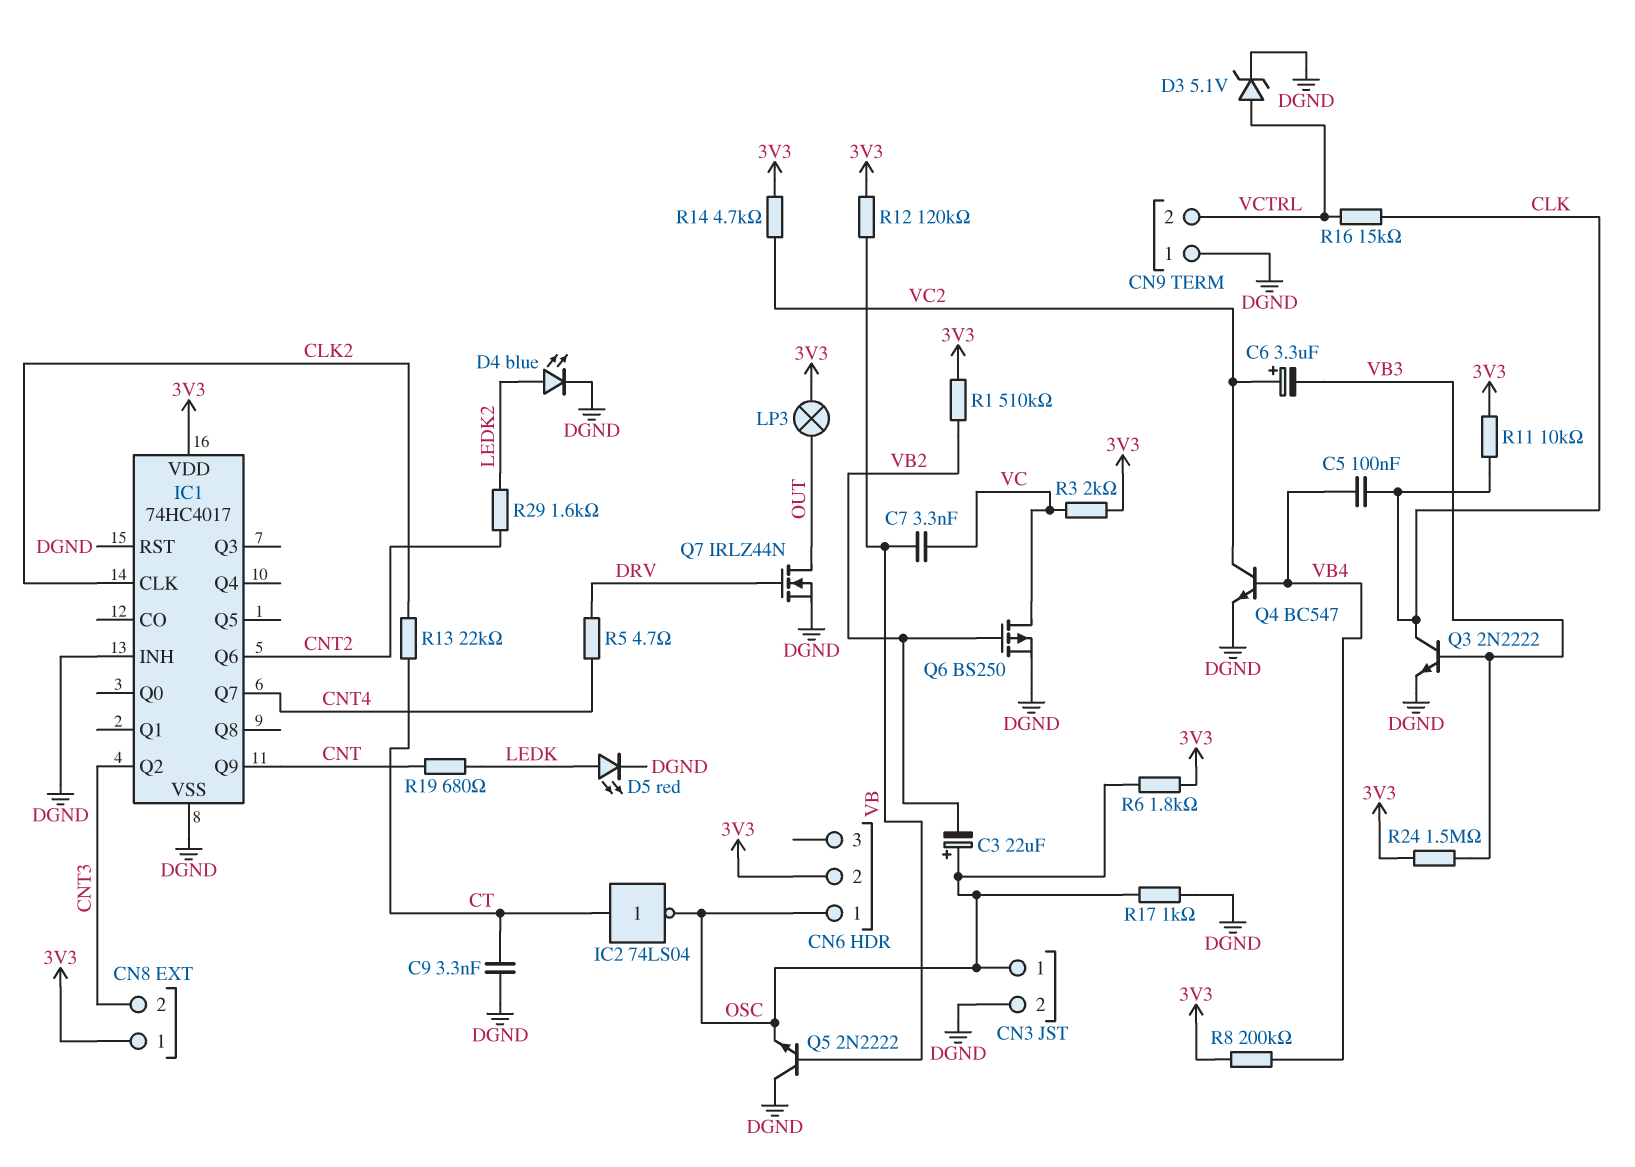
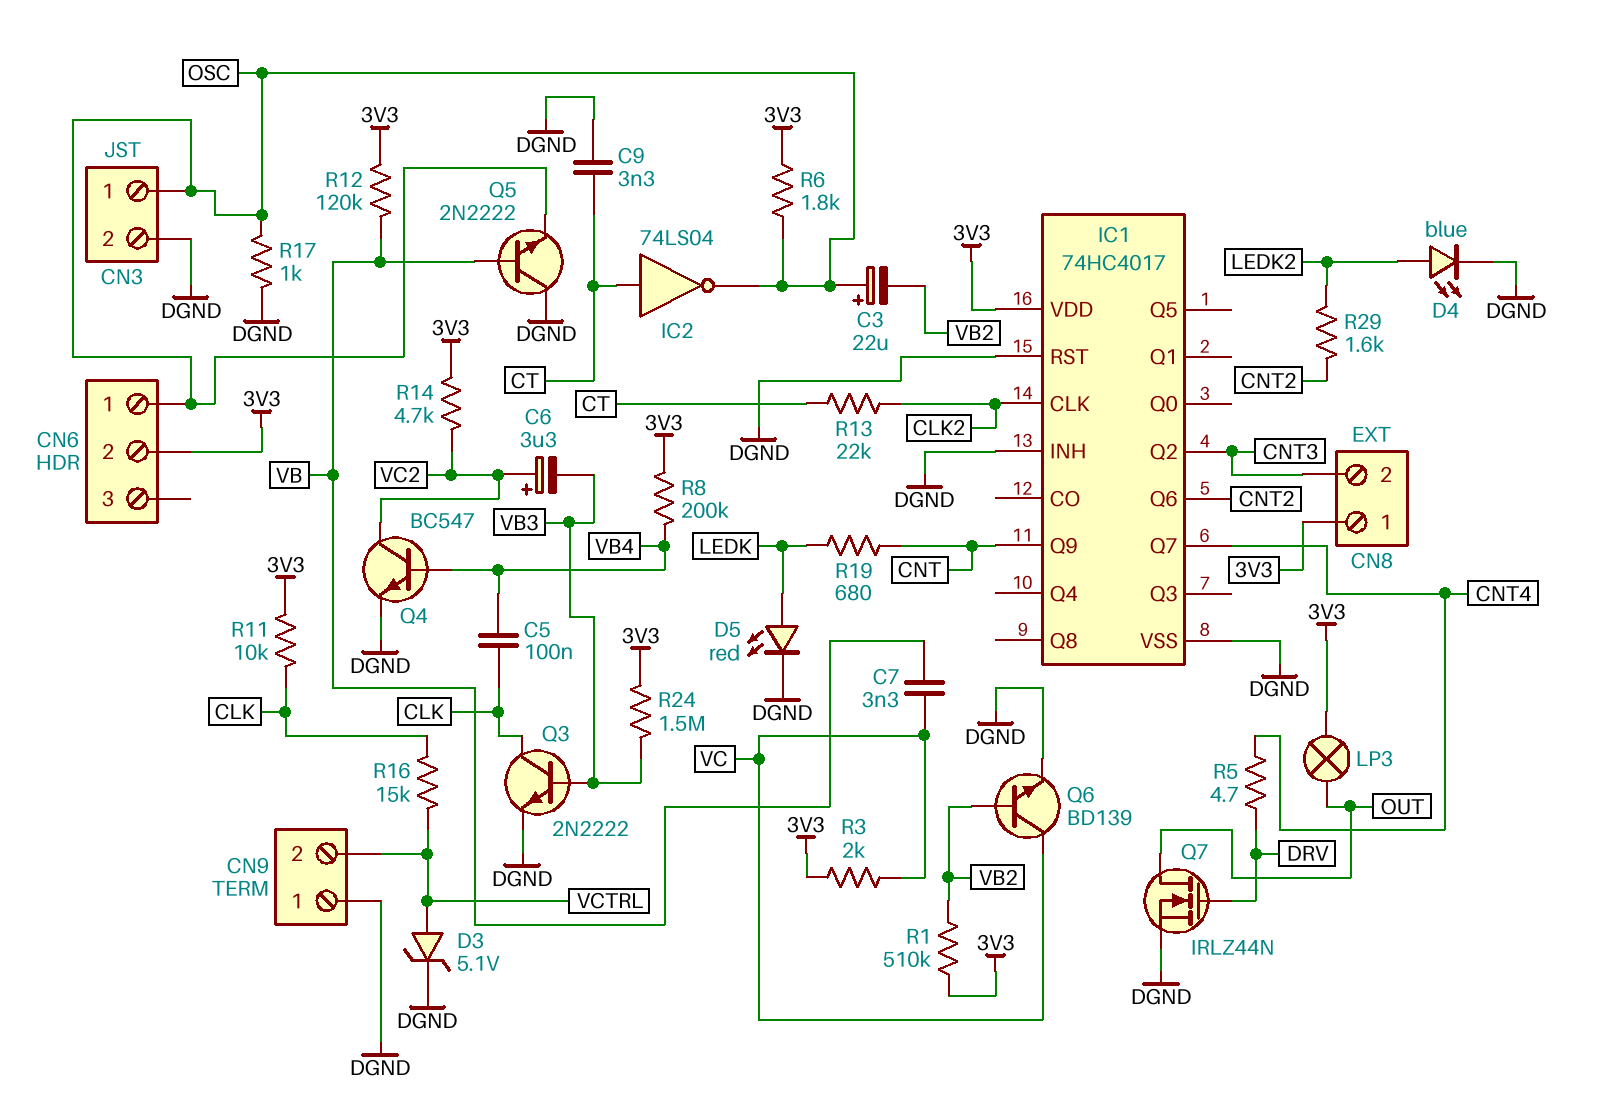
Q6: PMOS BS250 (G VB2, D VC, S DGND) -> NPN BD139 (B VB2, C VC, E DGND)

